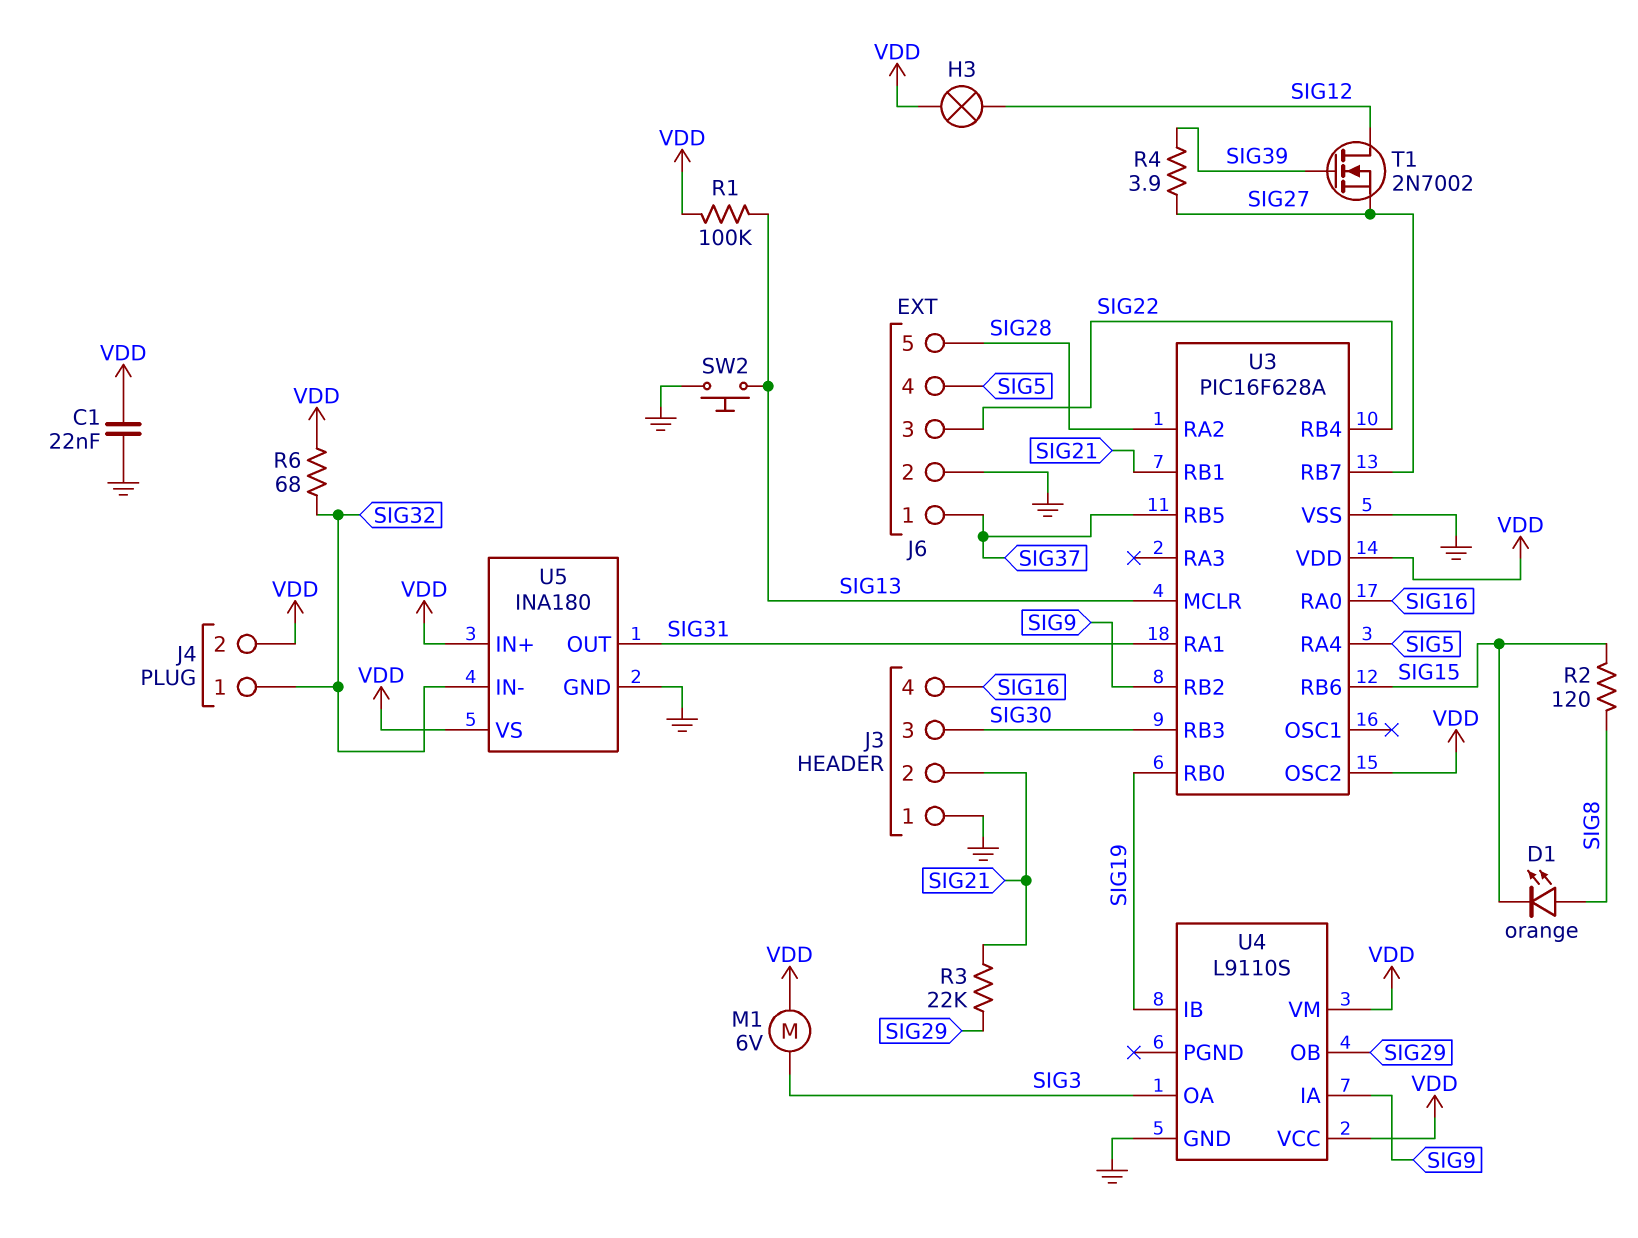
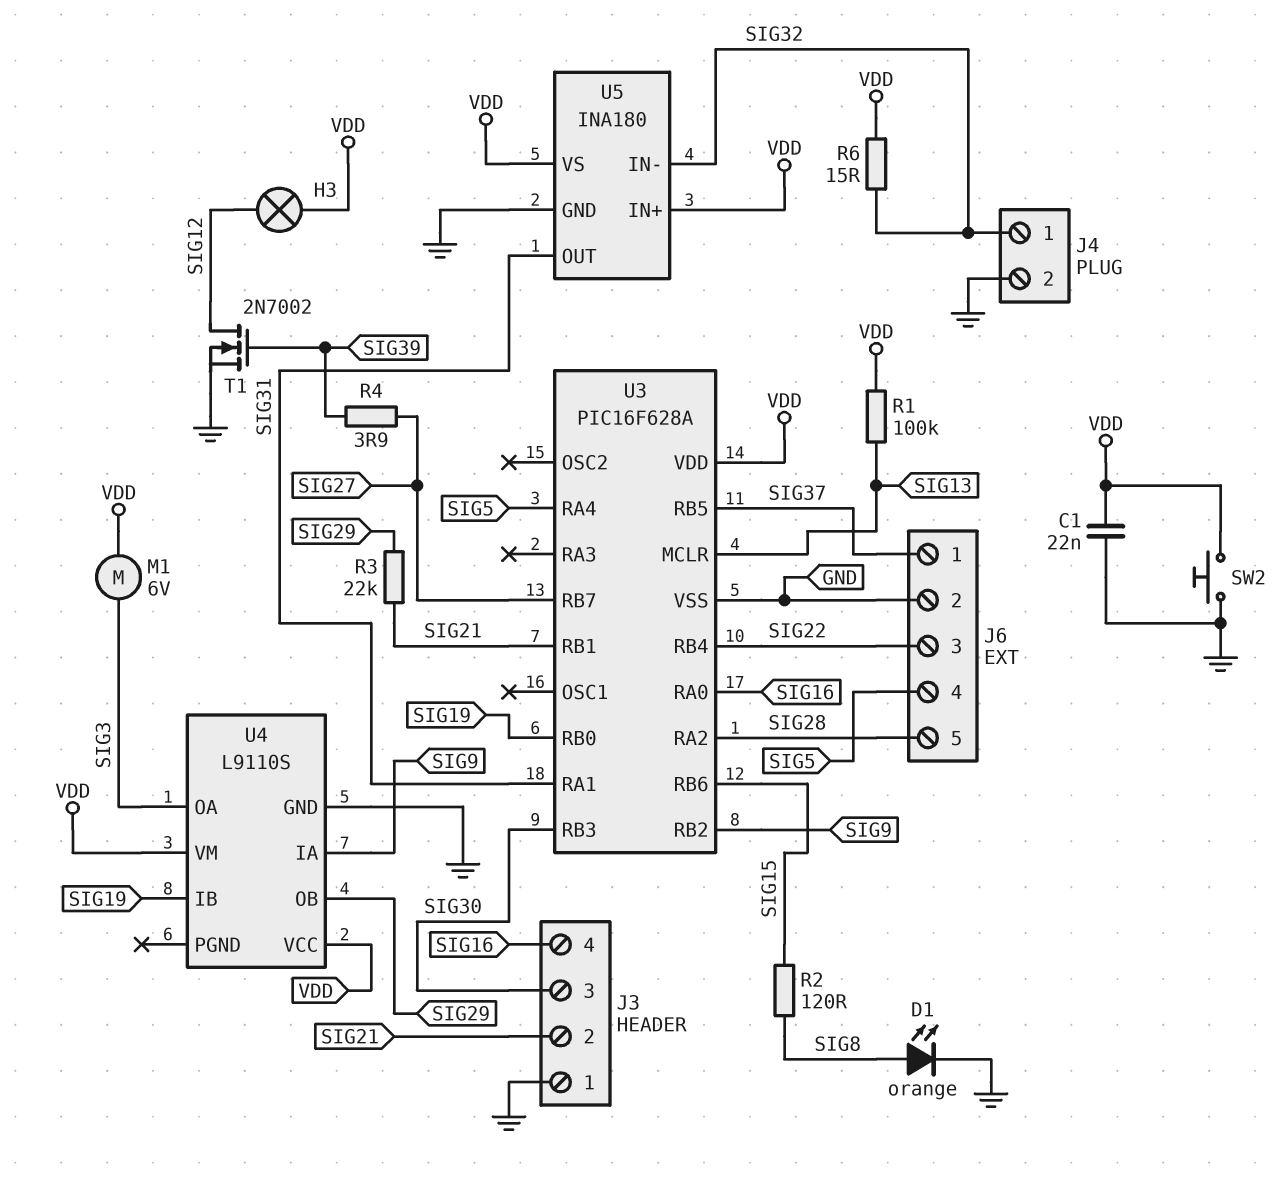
D1: LED orange (A SIG8, K SIG15) -> LED orange (A SIG8, K GND)
J4 pin 2: VDD -> GND
R6: 68 (SIG32, VDD) -> 15 (SIG32, VDD)
SW2: button (GND, SIG13) -> button (GND, VDD)
T1: NMOS 2N7002 (G SIG39, D SIG12, S SIG27) -> NMOS 2N7002 (G SIG39, D SIG12, S GND)
U3 pin OSC2: VDD -> none

